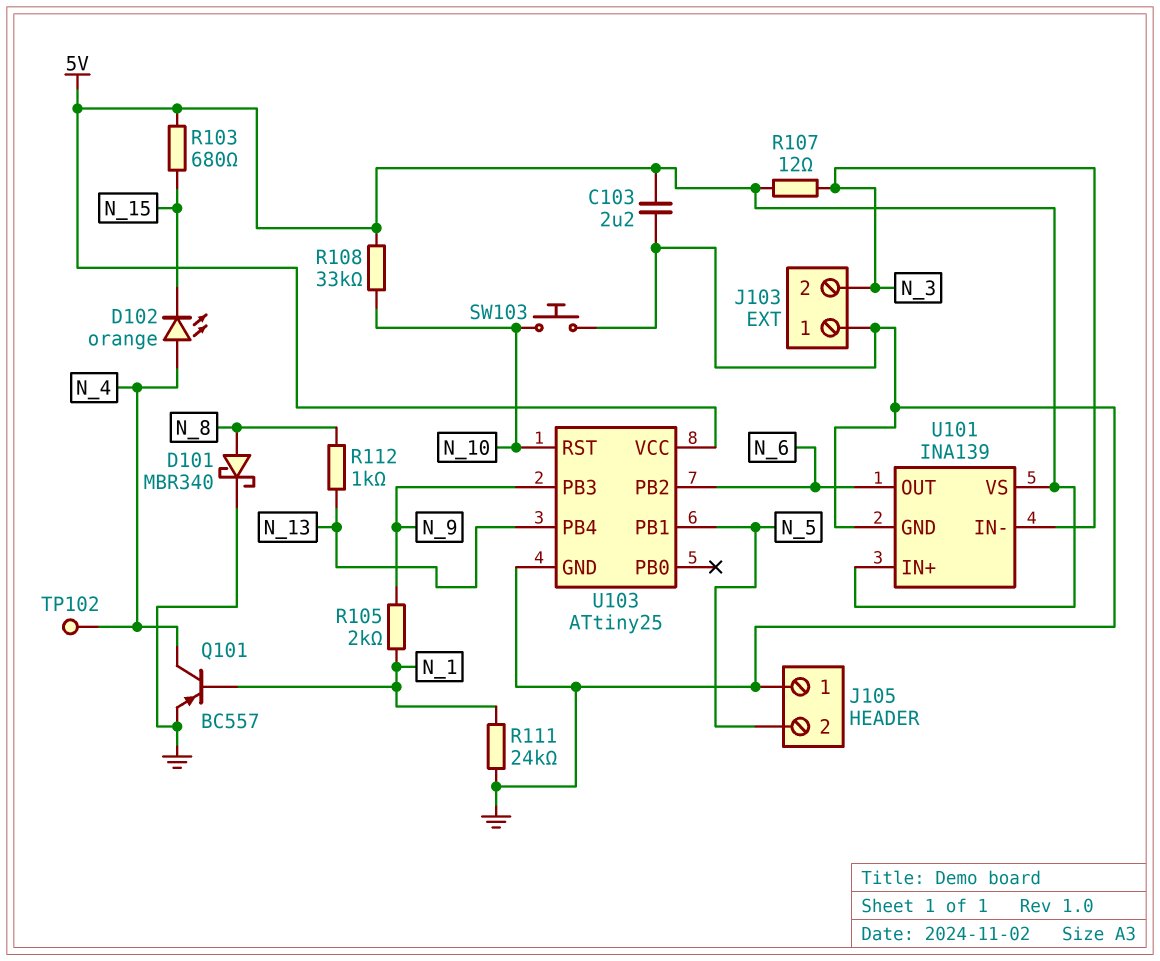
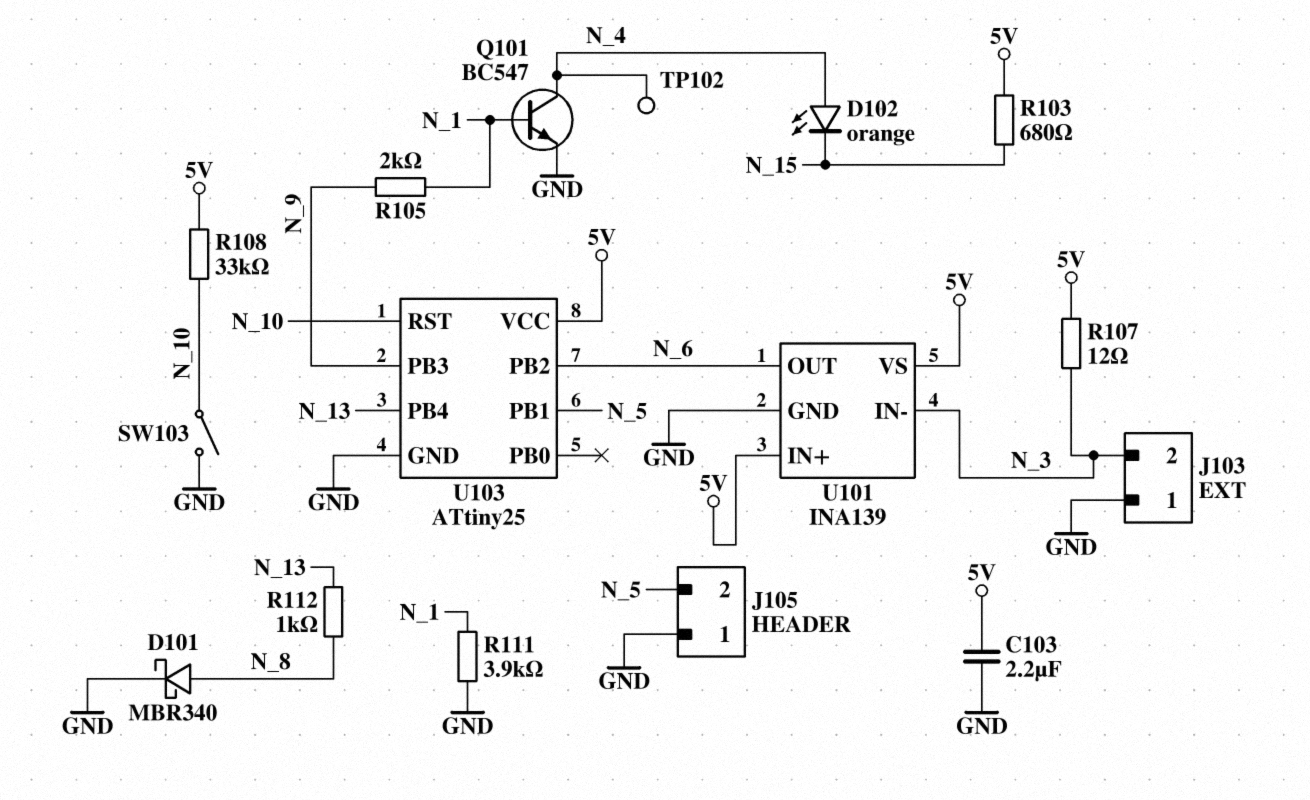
Q101: PNP BC557 (B N_1, C N_4, E GND) -> NPN BC547 (B N_1, C N_4, E GND)
R111: 24k (GND, N_1) -> 3.9k (GND, N_1)
SW103: button (GND, N_10) -> switch (GND, N_10)

